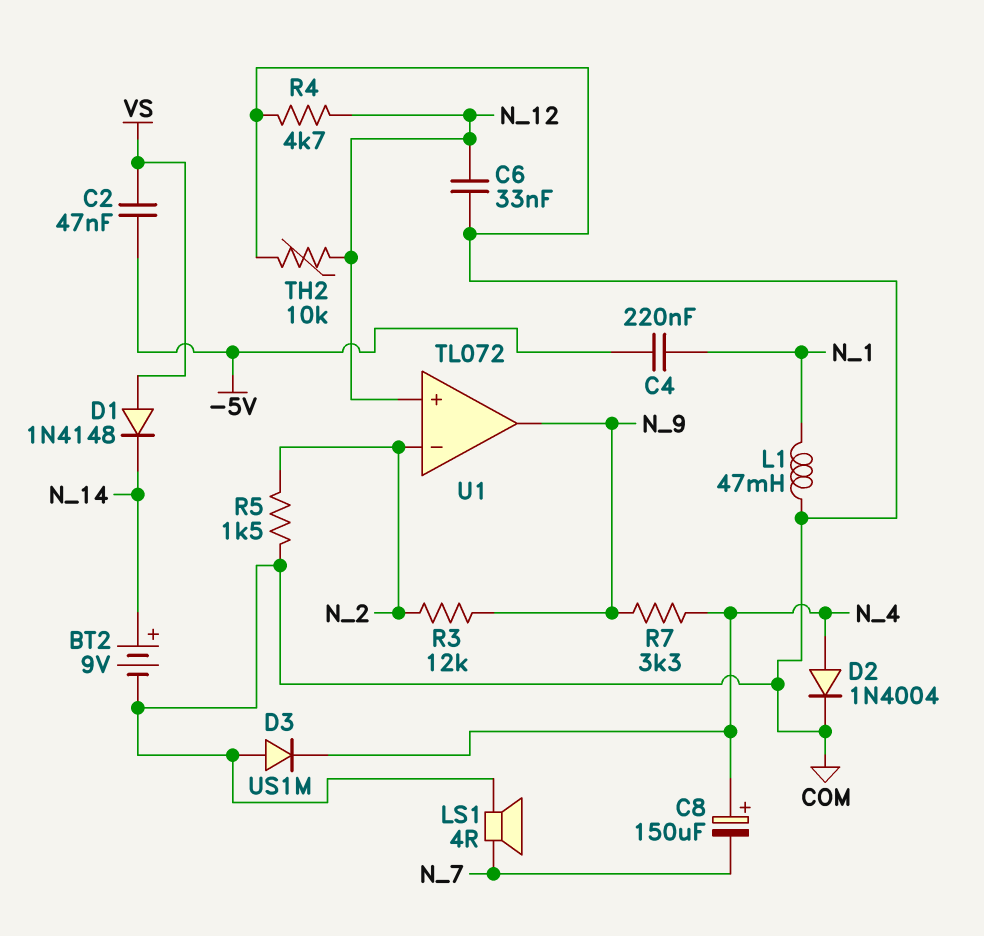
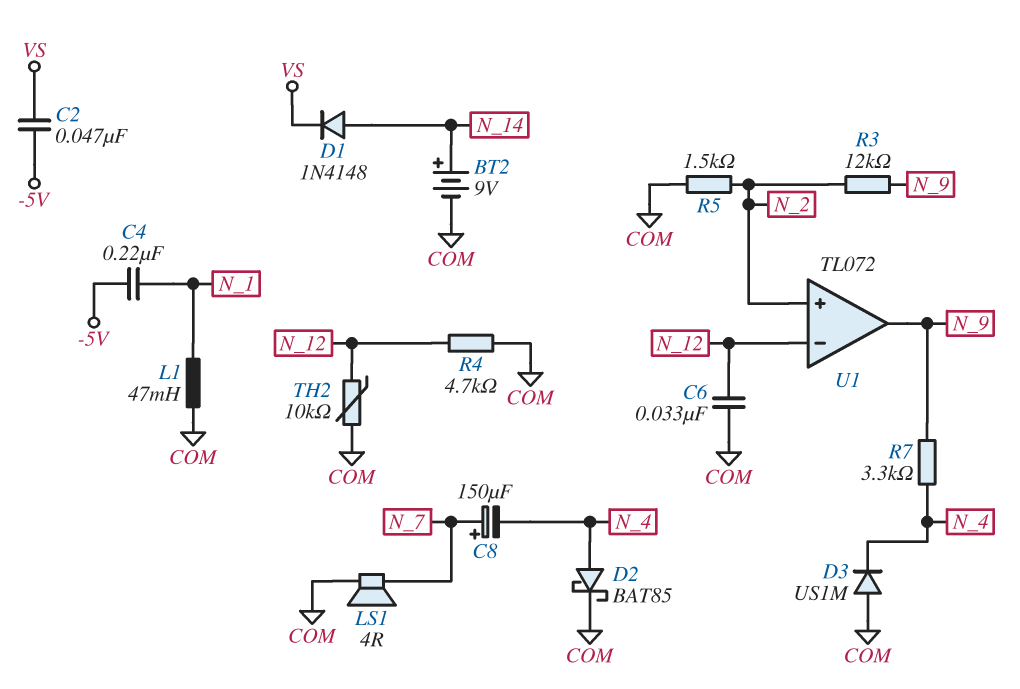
C8: 150uF (plus N_4, minus N_7) -> 150uF (plus N_7, minus N_4)
D1: diode 1N4148 (A VS, K N_14) -> diode 1N4148 (A N_14, K VS)
D2: diode 1N4004 (A N_4, K COM) -> schottky BAT85 (A N_4, K COM)
U1 pin in+: N_12 -> N_2
U1 pin in-: N_2 -> N_12

